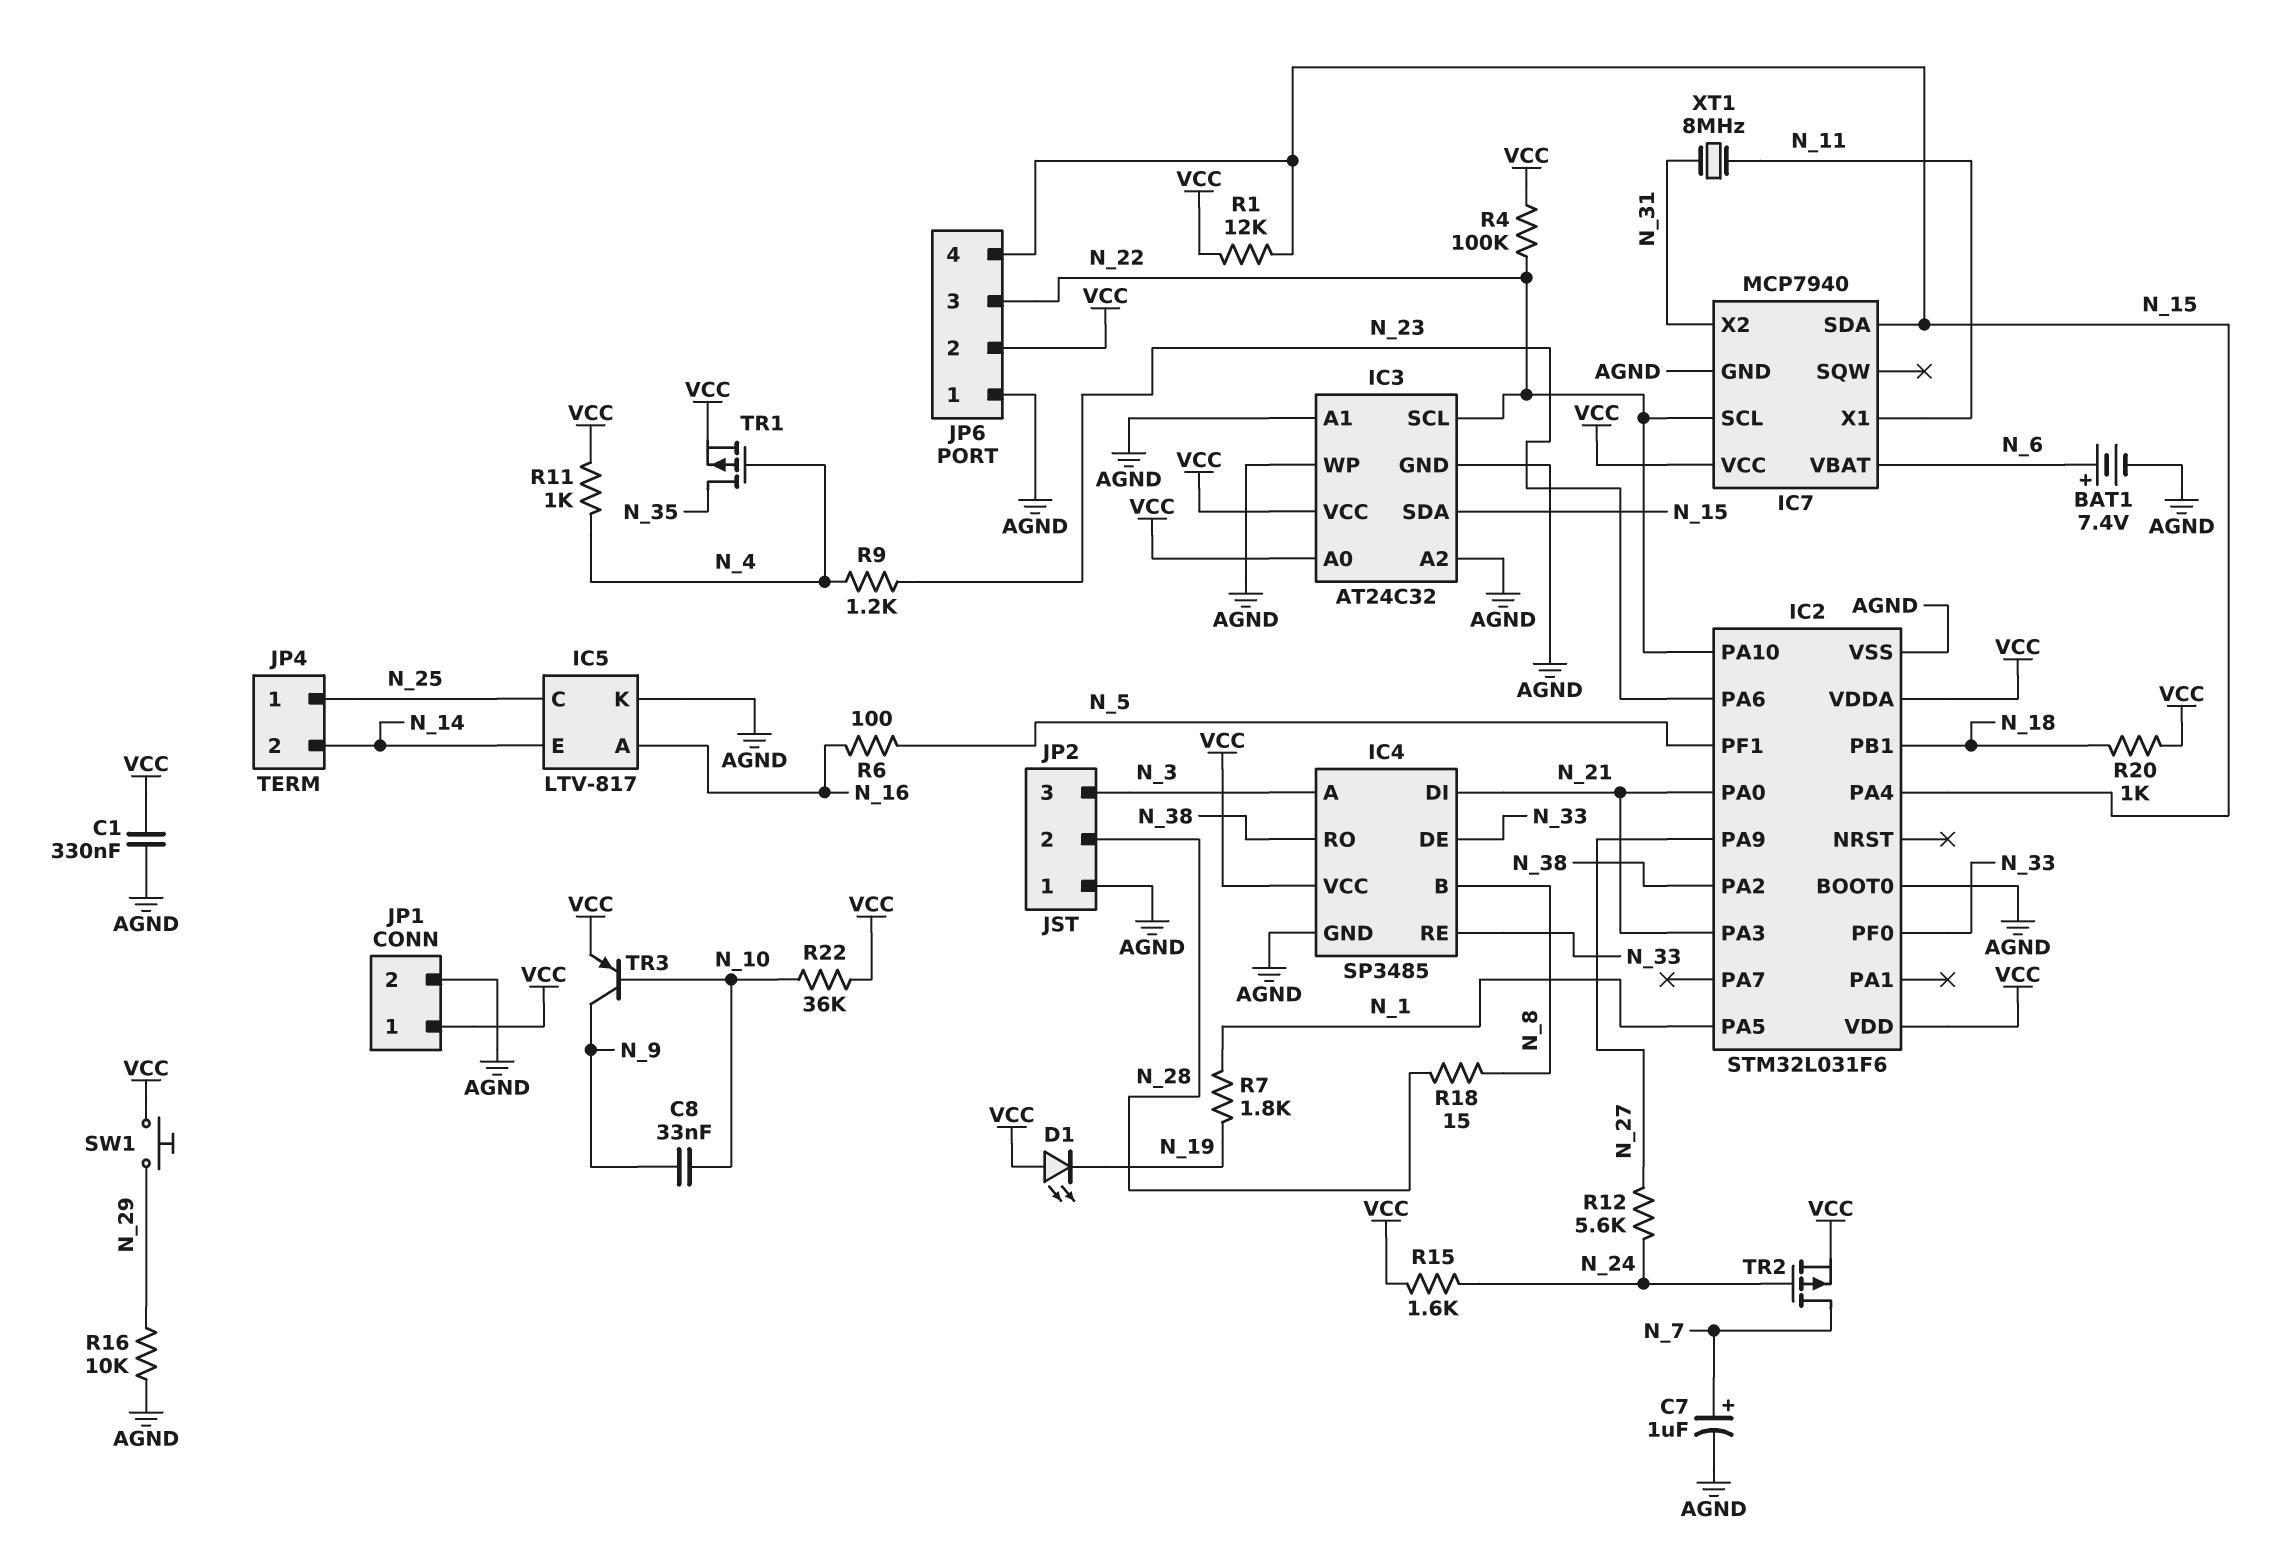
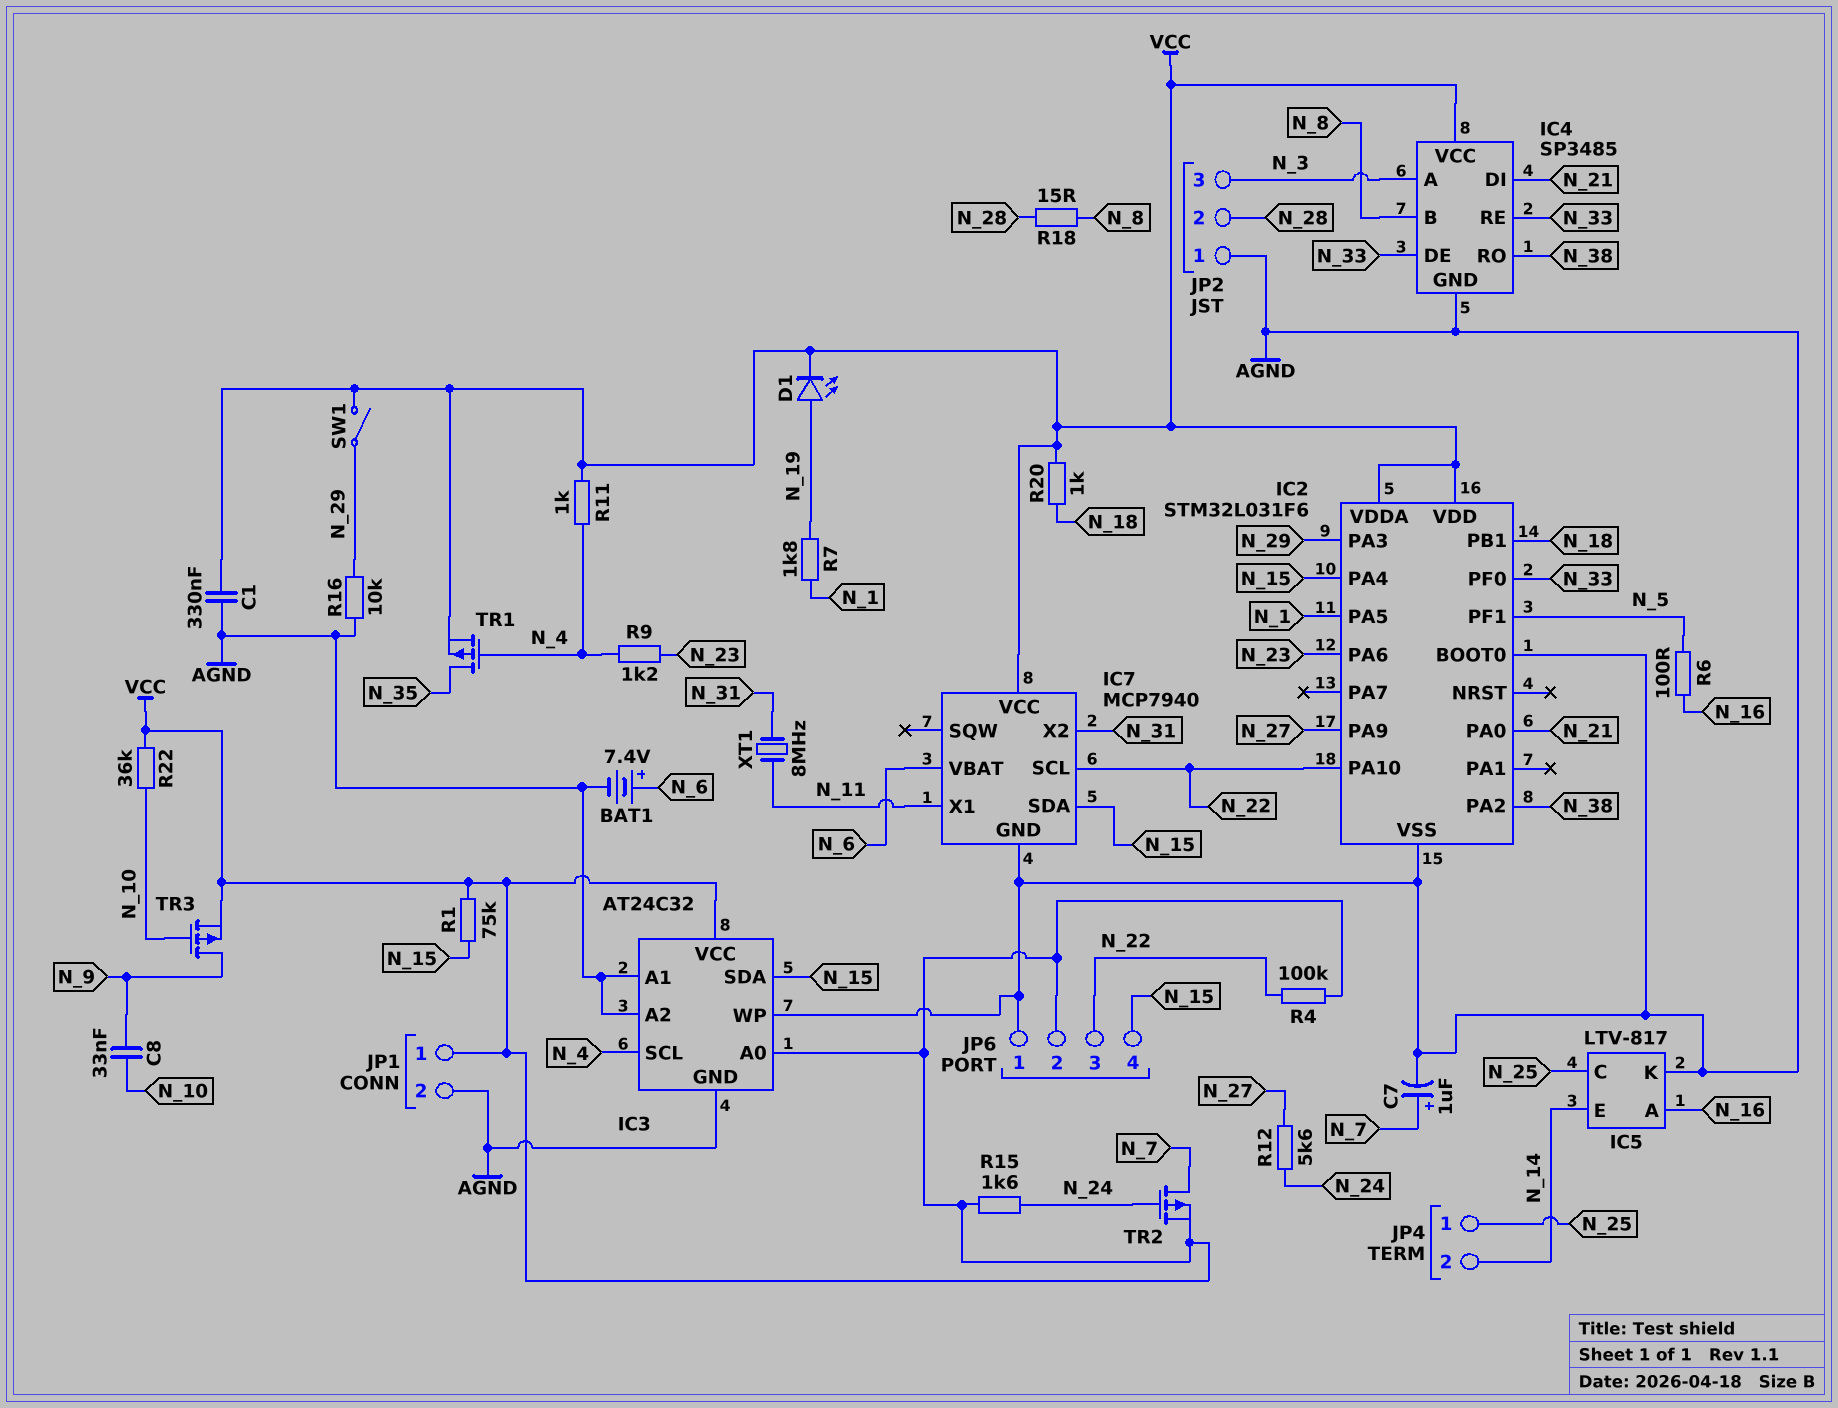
D1: LED (A VCC, K N_19) -> LED (A N_19, K VCC)
IC2 pin PA3: N_21 -> N_29
IC3 pin SCL: N_22 -> N_4
R1: 12k (N_15, VCC) -> 75k (N_15, VCC)
SW1: button (N_29, VCC) -> switch (N_29, VCC)
TR3: PNP (B N_10, C N_9, E VCC) -> PMOS (G N_10, D N_9, S VCC)

